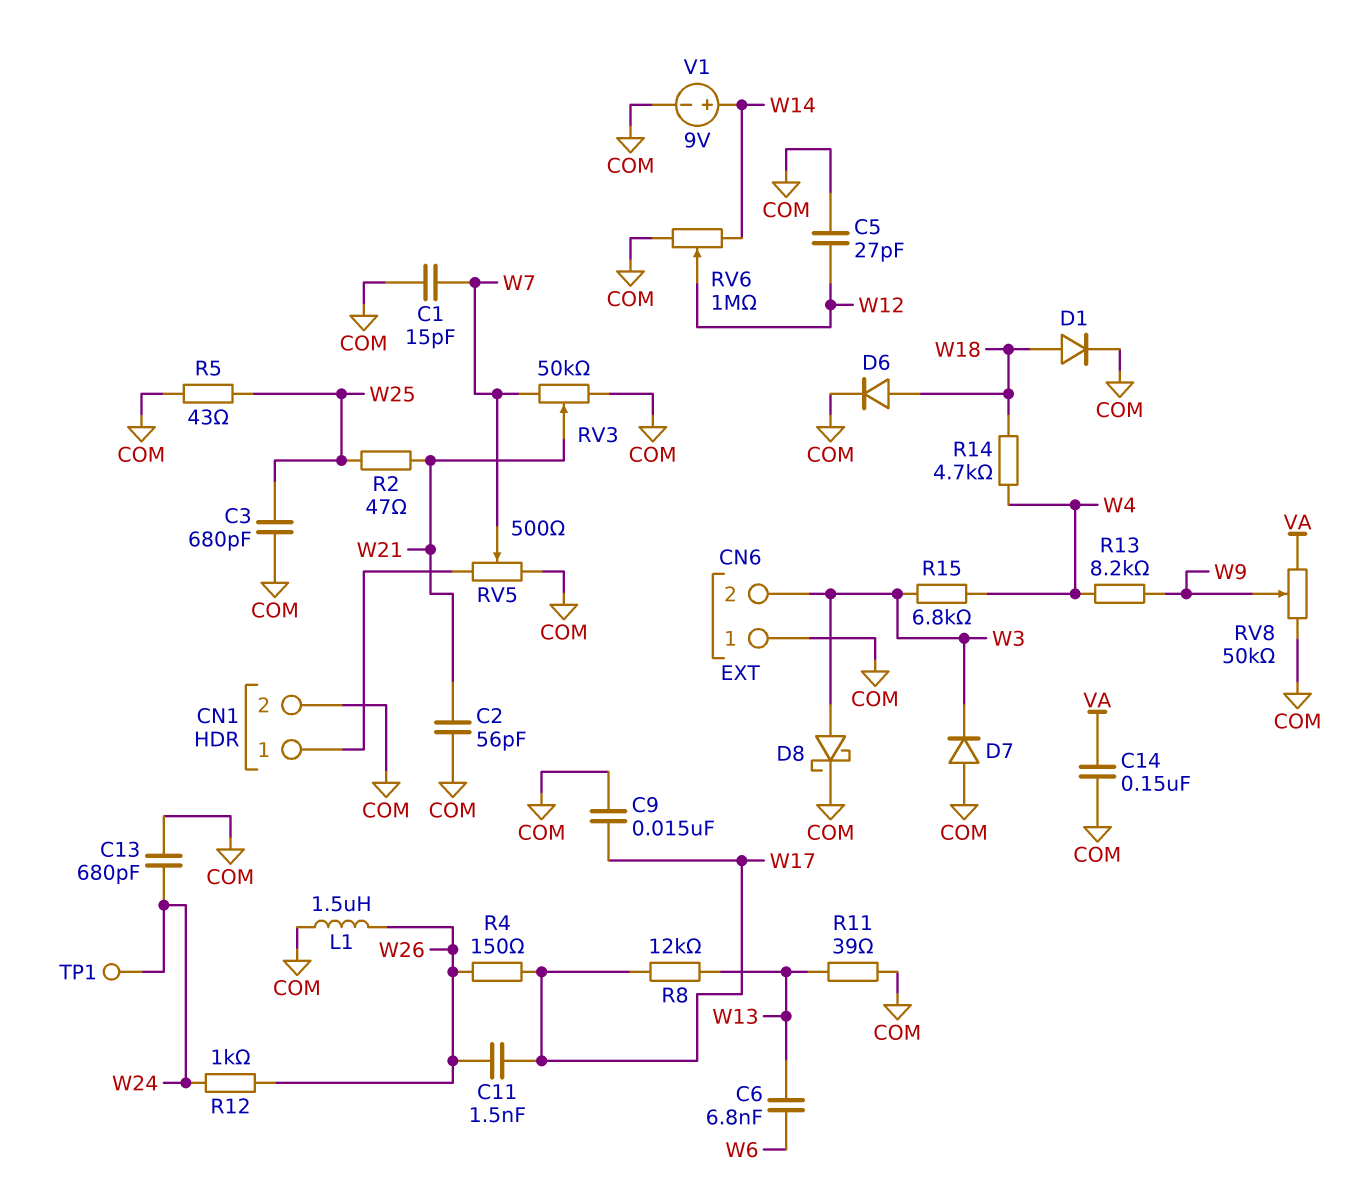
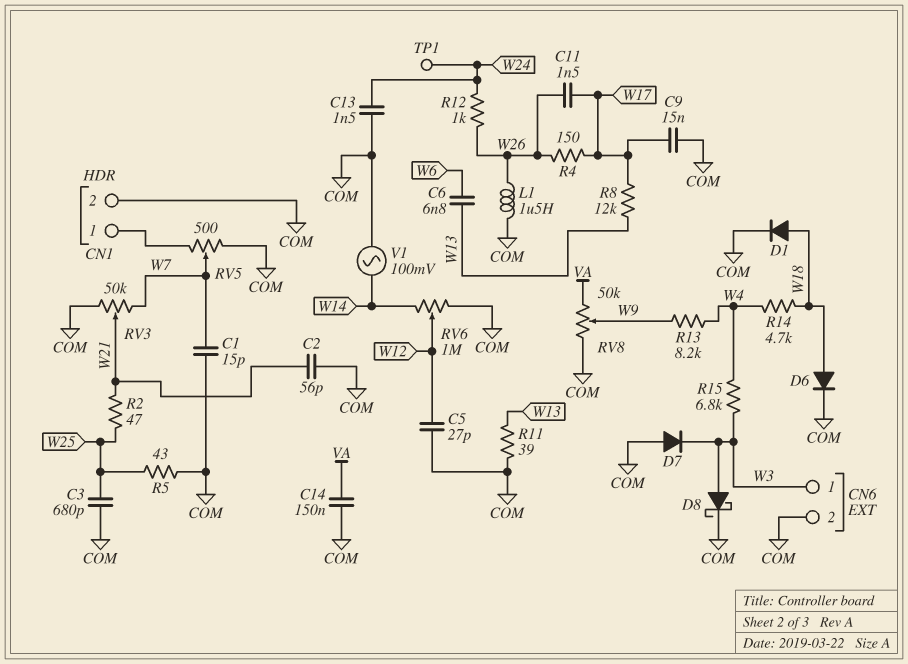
C13: 680pF (COM, W24) -> 1.5nF (COM, W24)
CN6 pin 1: COM -> W3
CN6 pin 2: W3 -> COM
V1: 9V (plus W14, minus COM) -> AC 100mV (COM, W14)

